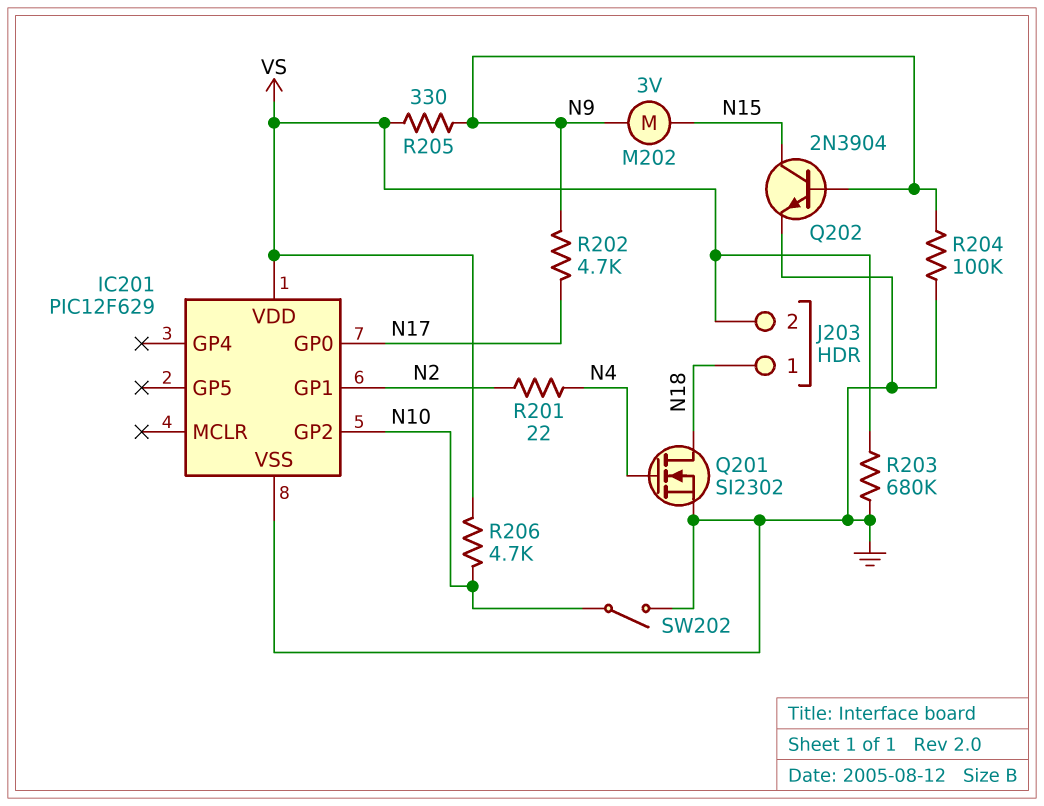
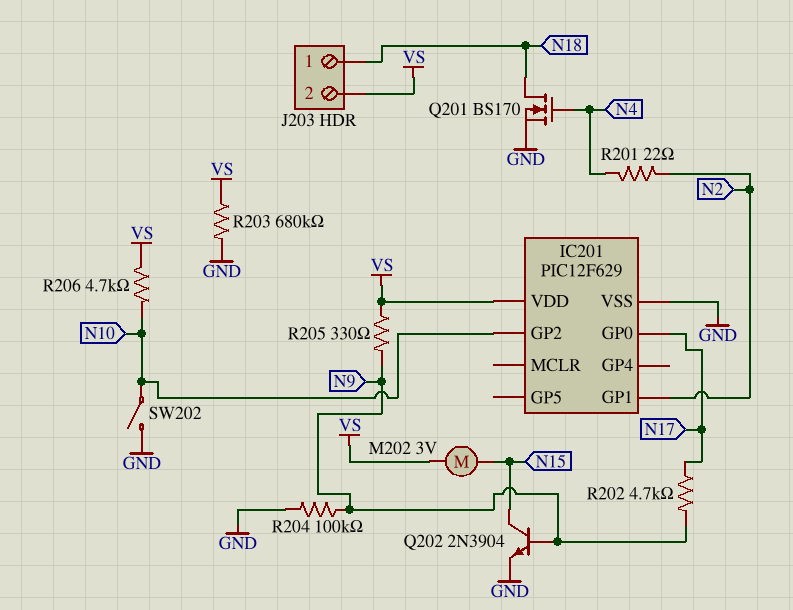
M202: motor 3V (N9, N15) -> motor 3V (N15, VS)
Q201: NMOS SI2302 (G N4, D N18, S GND) -> NMOS BS170 (G N4, D N18, S GND)

